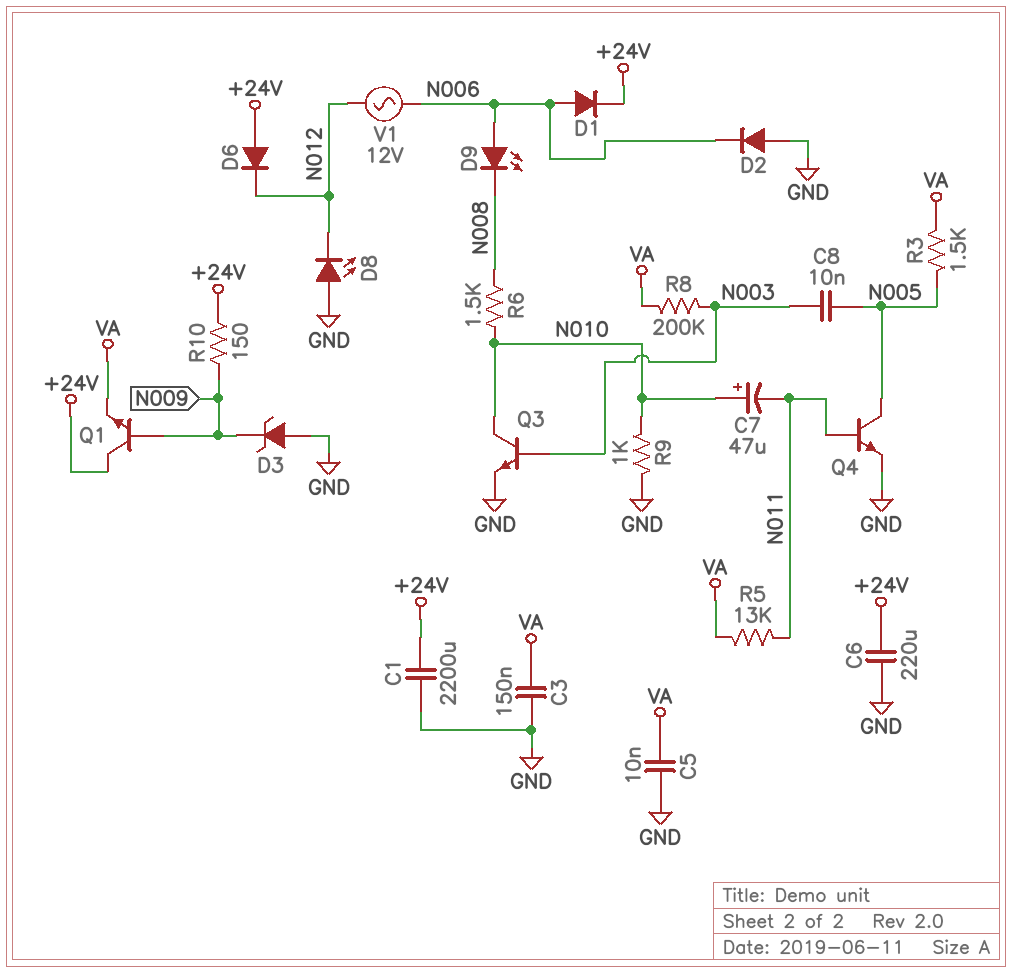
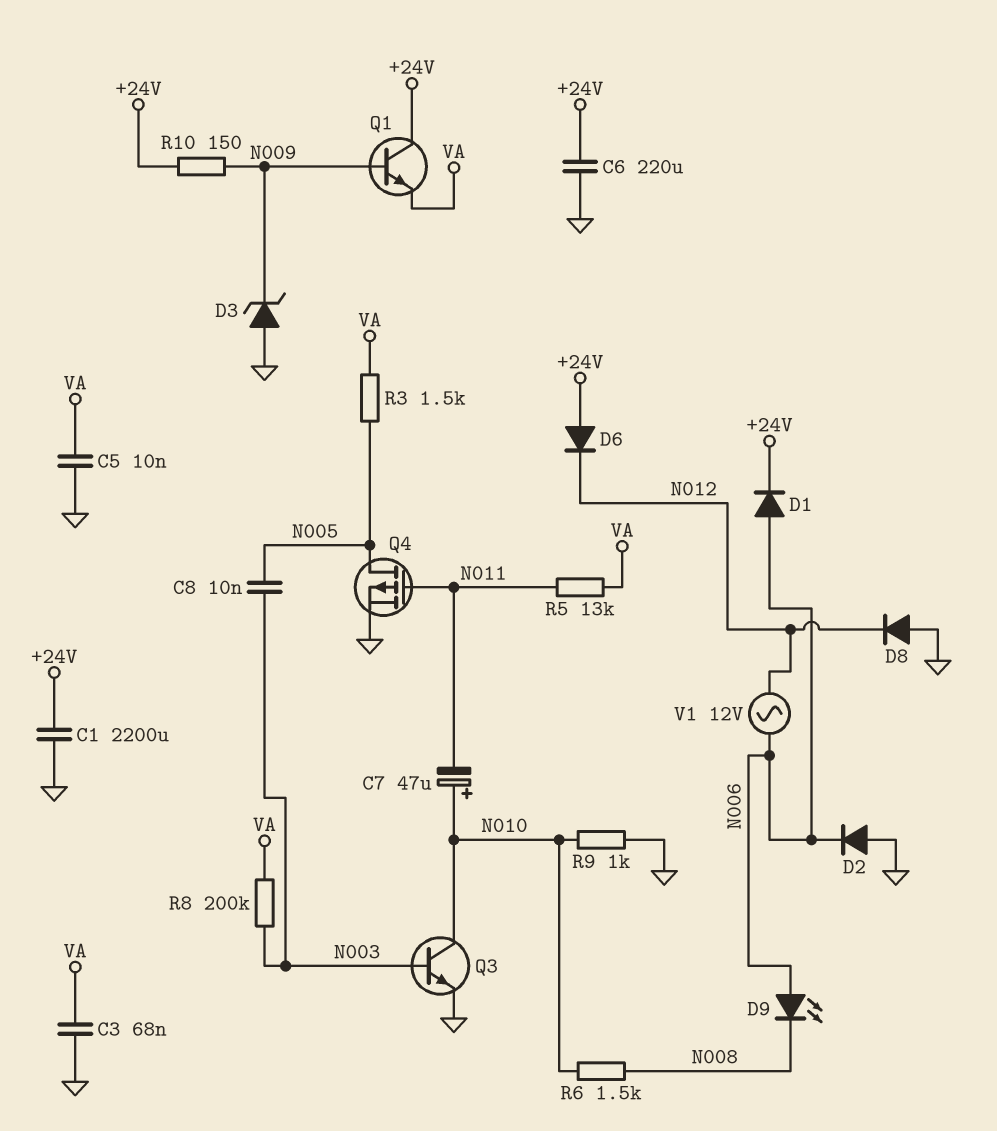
C3: 150nF (GND, VA) -> 68nF (GND, VA)
D8: LED (A GND, K N012) -> diode (A GND, K N012)
Q4: NPN (B N011, C N005, E GND) -> PMOS (G N011, D N005, S GND)

